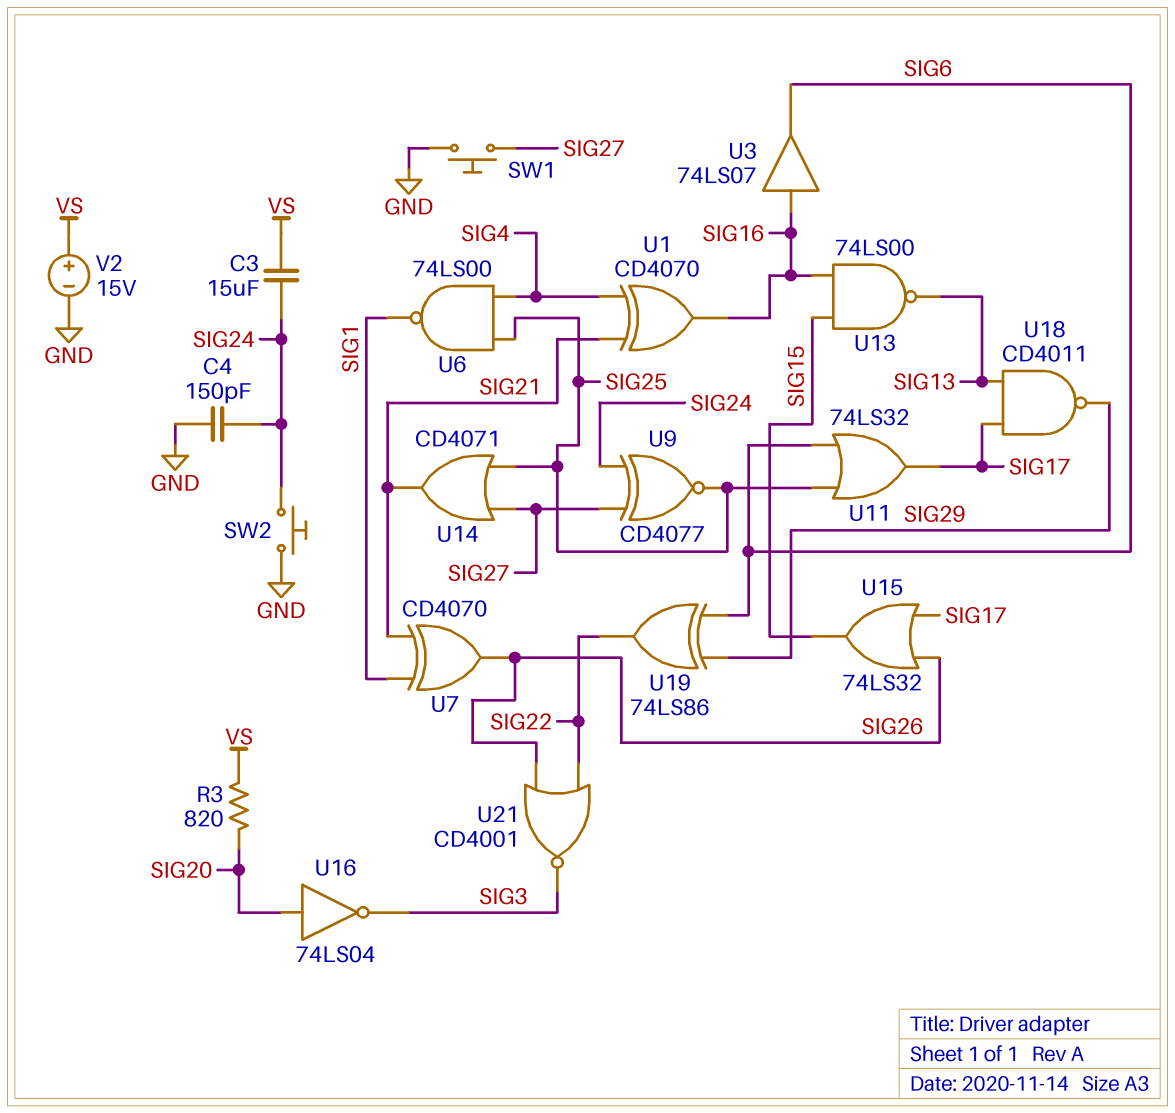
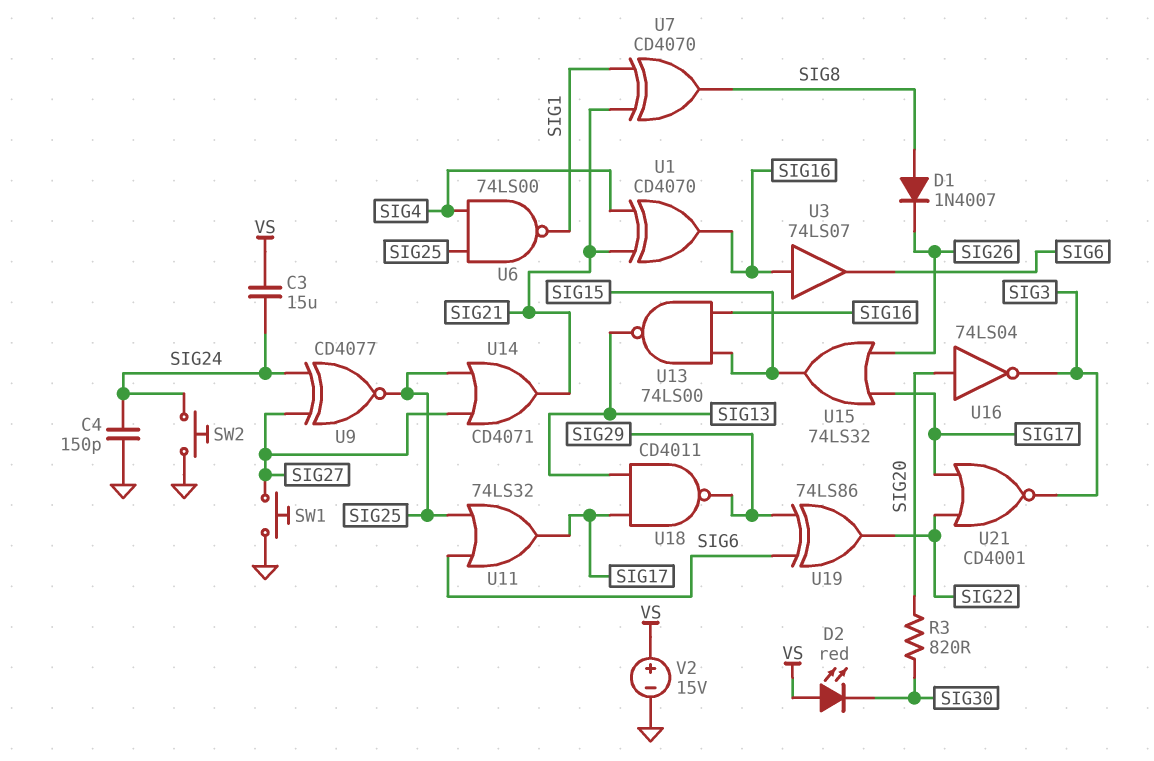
D1: none -> diode 1N4007 (A SIG8, K SIG26)
D2: none -> LED red (A VS, K SIG30)
R3: 820 (SIG20, VS) -> 820 (SIG20, SIG30)
U7: XOR CD4070 (in SIG1, in SIG21, out SIG26) -> XOR CD4070 (in SIG1, in SIG21, out SIG8)
U21: NOR CD4001 (in SIG22, in SIG26, out SIG3) -> NOR CD4001 (in SIG17, in SIG22, out SIG3)

